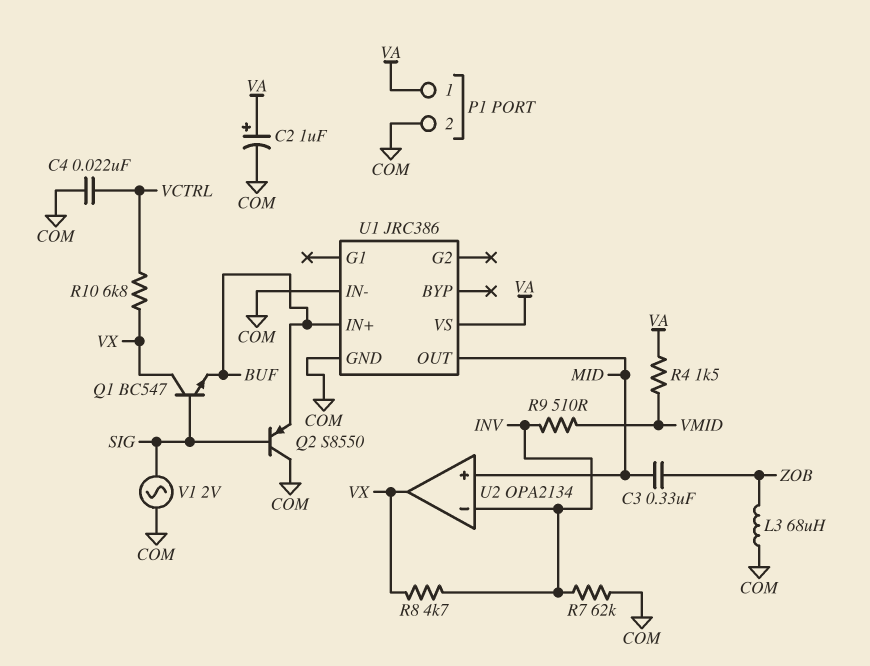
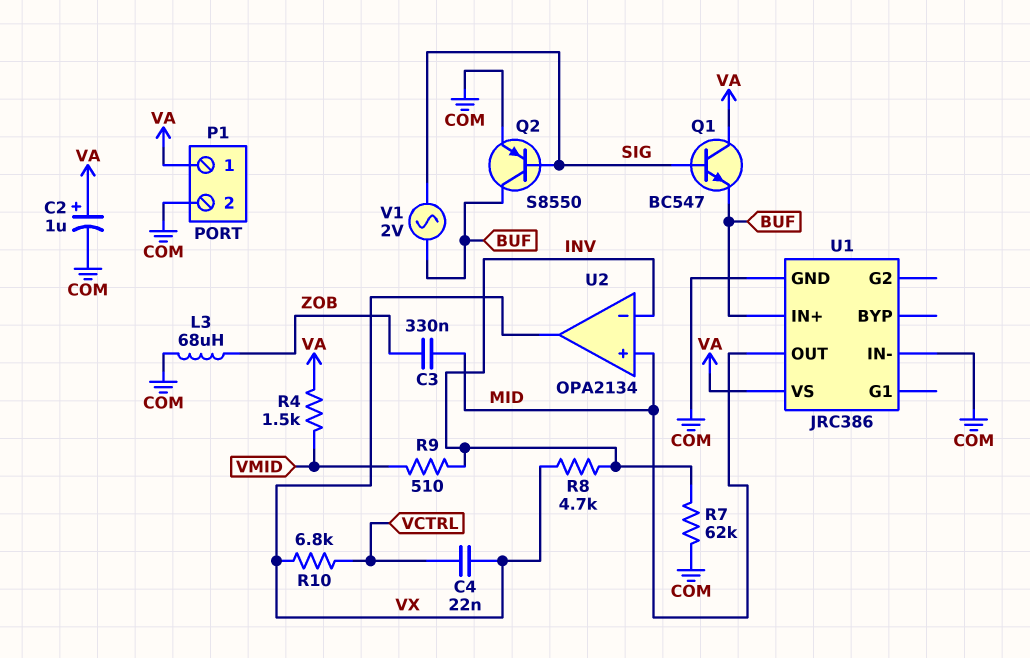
C4: 22nF (COM, VCTRL) -> 22nF (VCTRL, VX)
Q1: NPN BC547 (B SIG, C VX, E BUF) -> NPN BC547 (B SIG, C VA, E BUF)
Q2: PNP S8550 (B SIG, C COM, E BUF) -> PNP S8550 (B SIG, C BUF, E COM)
V1: AC 2V (COM, SIG) -> AC 2V (BUF, SIG)

